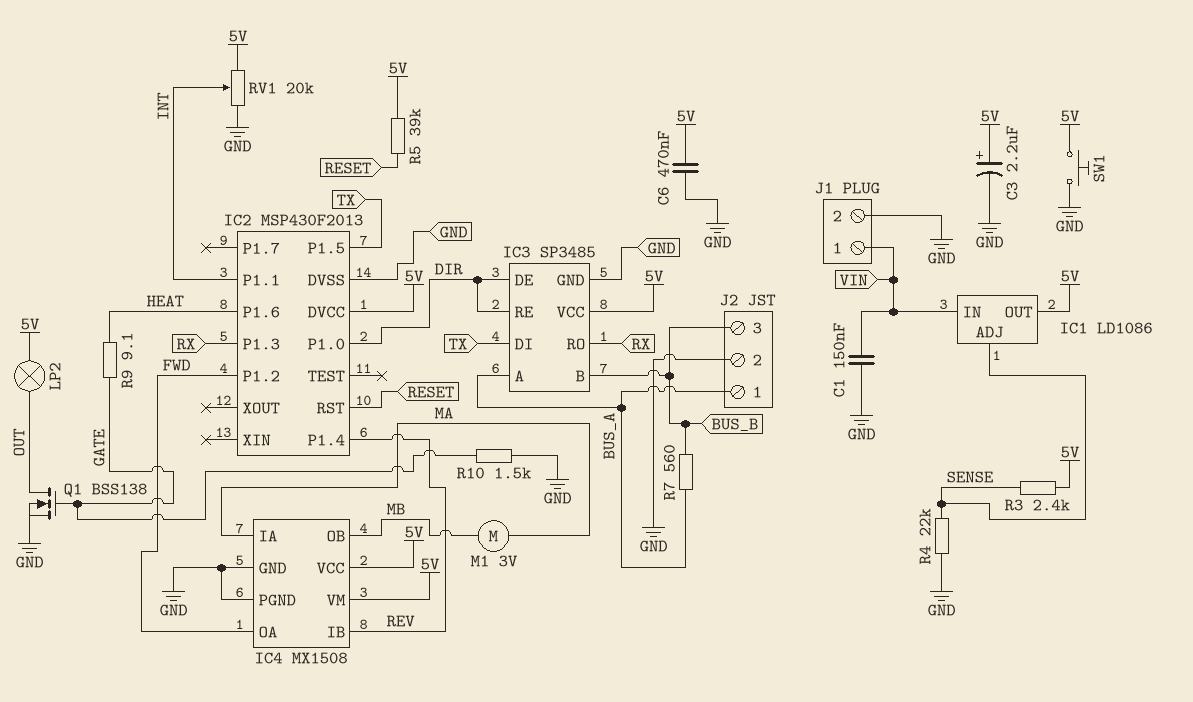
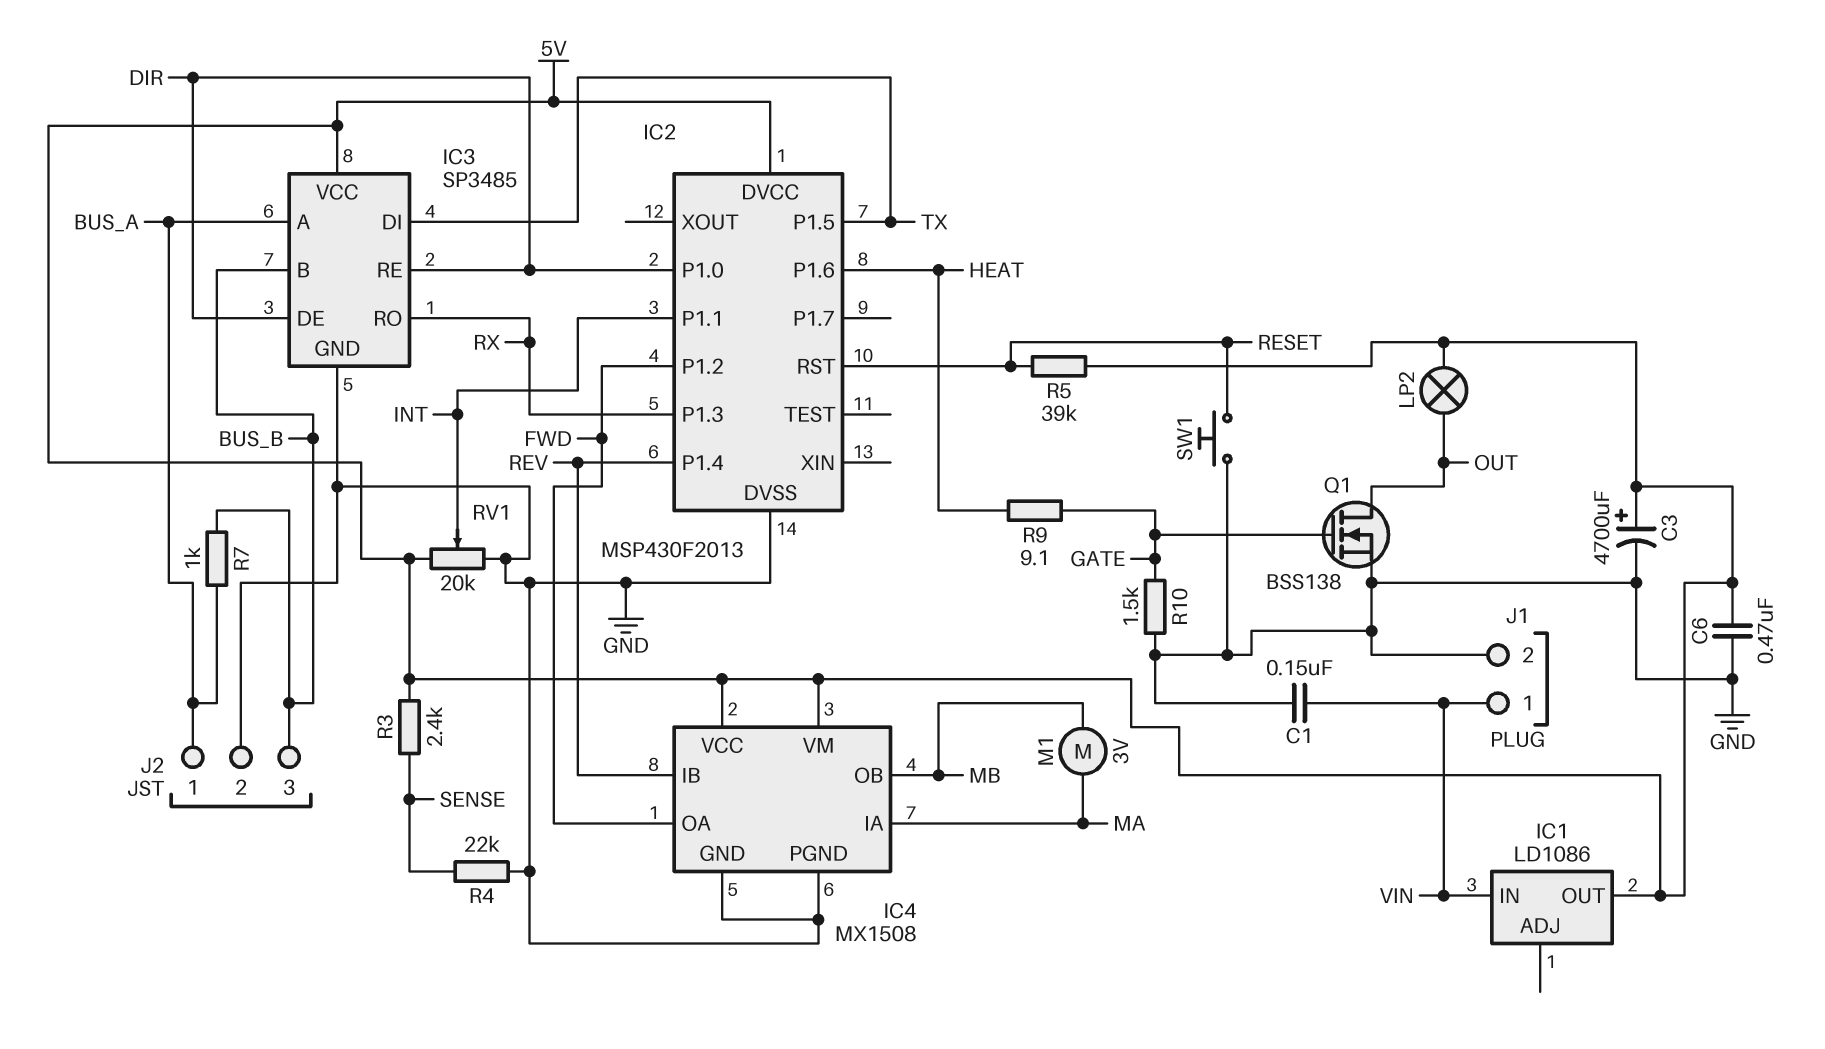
C3: 2.2uF (plus 5V, minus GND) -> 4700uF (plus 5V, minus GND)
IC1 pin ADJ: SENSE -> none
R7: 560 (BUS_A, BUS_B) -> 1k (BUS_A, BUS_B)
SW1: button (5V, GND) -> button (GND, RESET)

